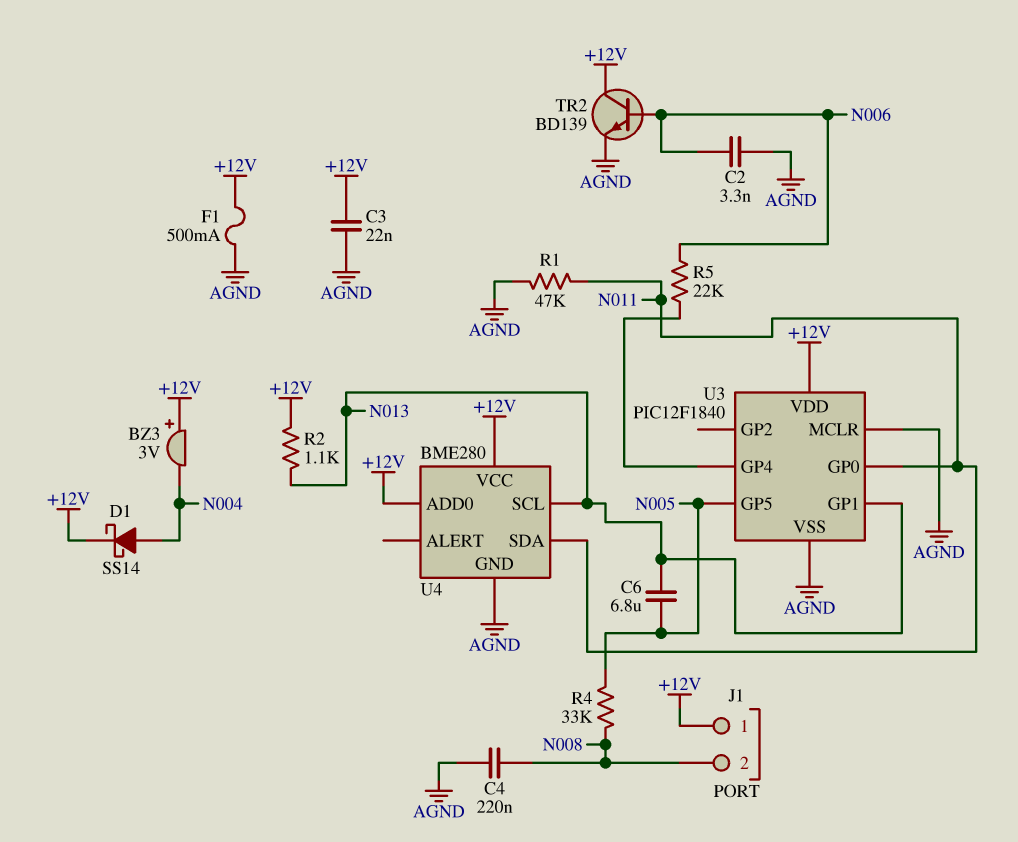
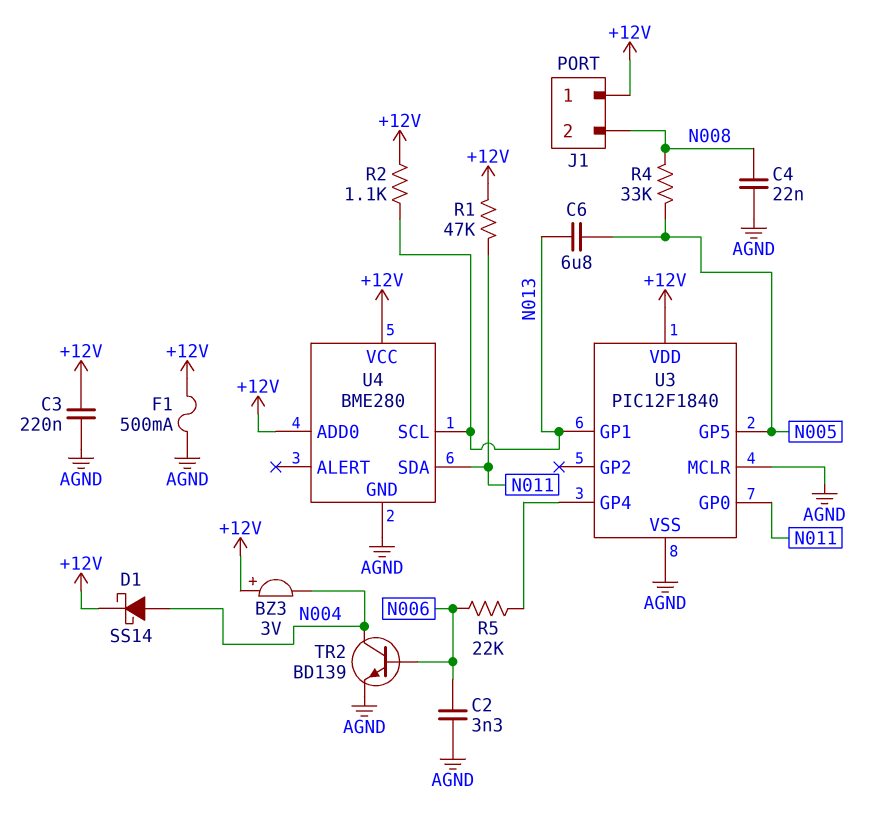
C3: 22nF (+12V, AGND) -> 220nF (+12V, AGND)
C4: 220nF (AGND, N008) -> 22nF (AGND, N008)
R1: 47k (AGND, N011) -> 47k (+12V, N011)
TR2: NPN BD139 (B N006, C +12V, E AGND) -> NPN BD139 (B N006, C N004, E AGND)

